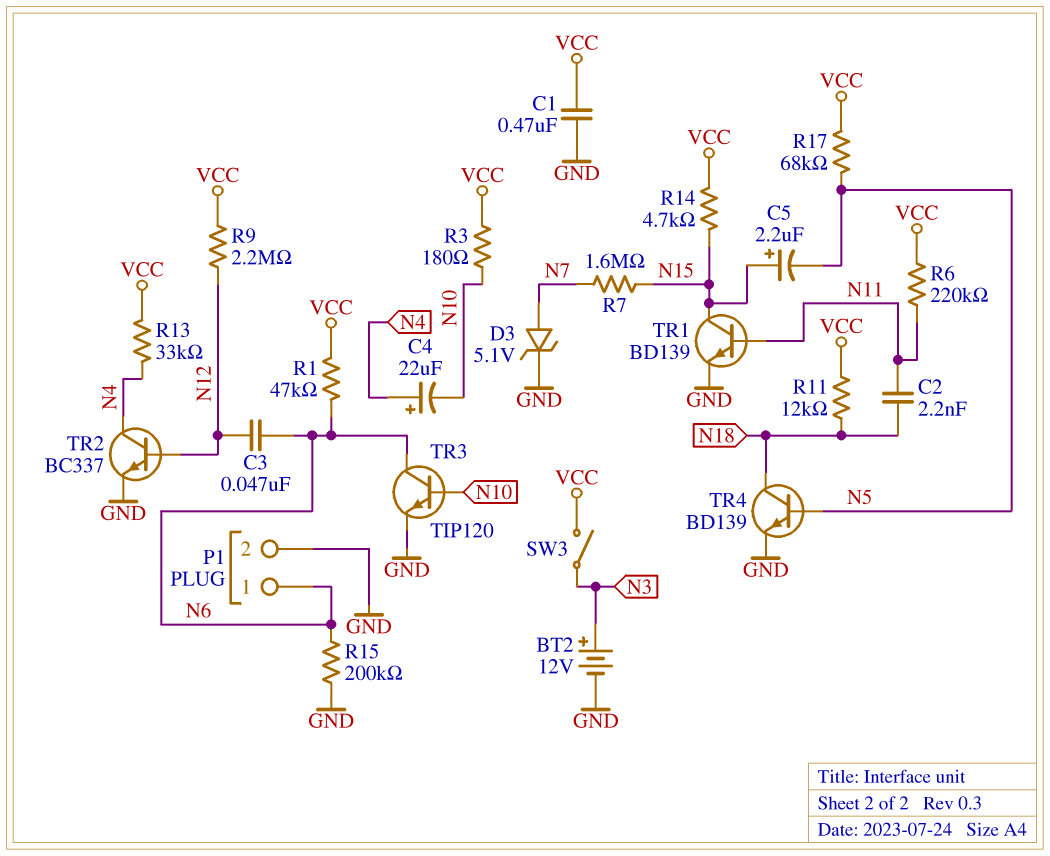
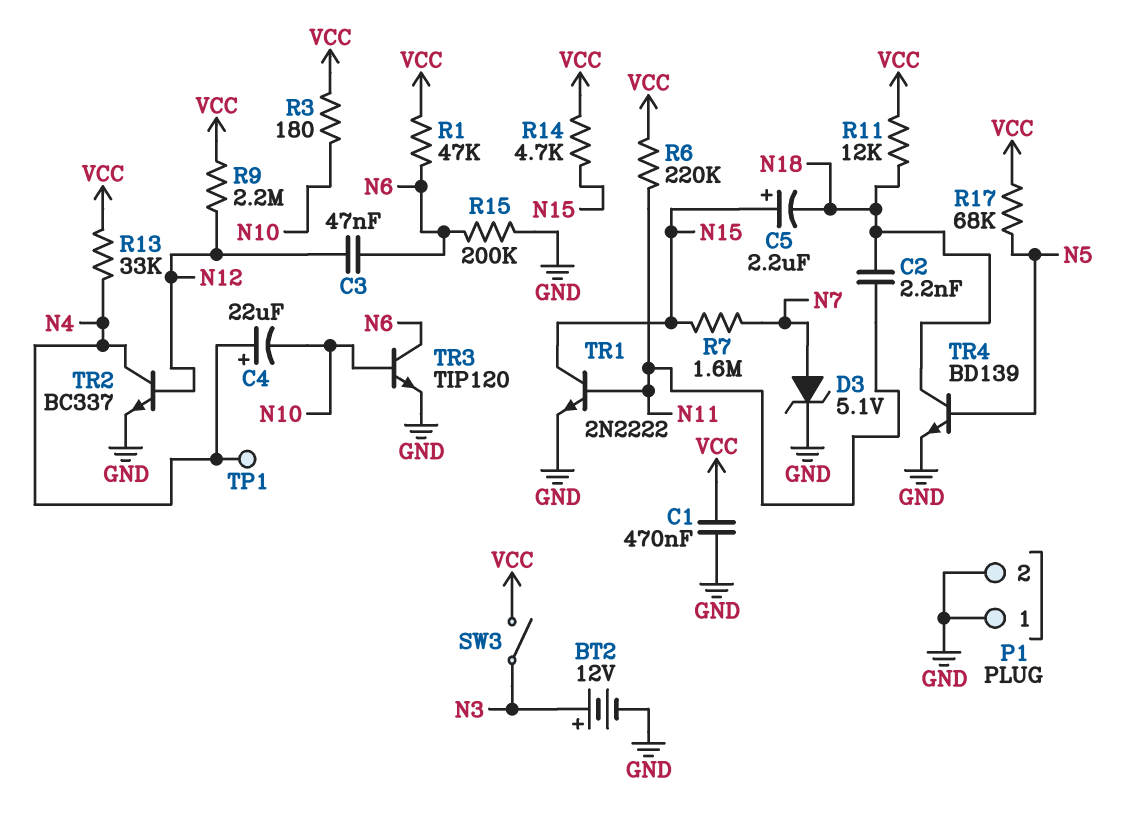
C5: 2.2uF (plus N15, minus N5) -> 2.2uF (plus N15, minus N18)
P1 pin 1: N6 -> GND
TP1: none -> test point (N4)
TR1: NPN BD139 (B N11, C N15, E GND) -> NPN 2N2222 (B N11, C N15, E GND)

